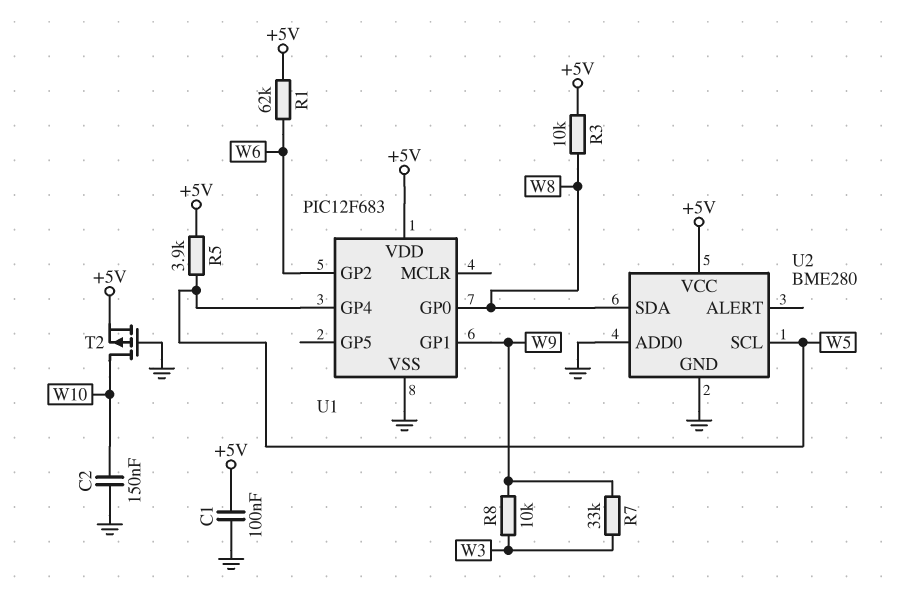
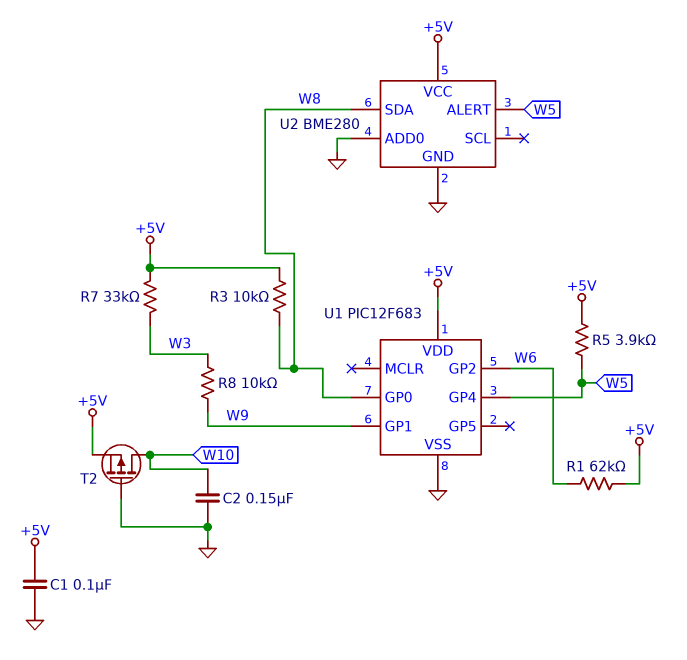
R7: 33k (W3, W9) -> 33k (+5V, W3)
U2 pin ALERT: none -> W5
U2 pin SCL: W5 -> none

